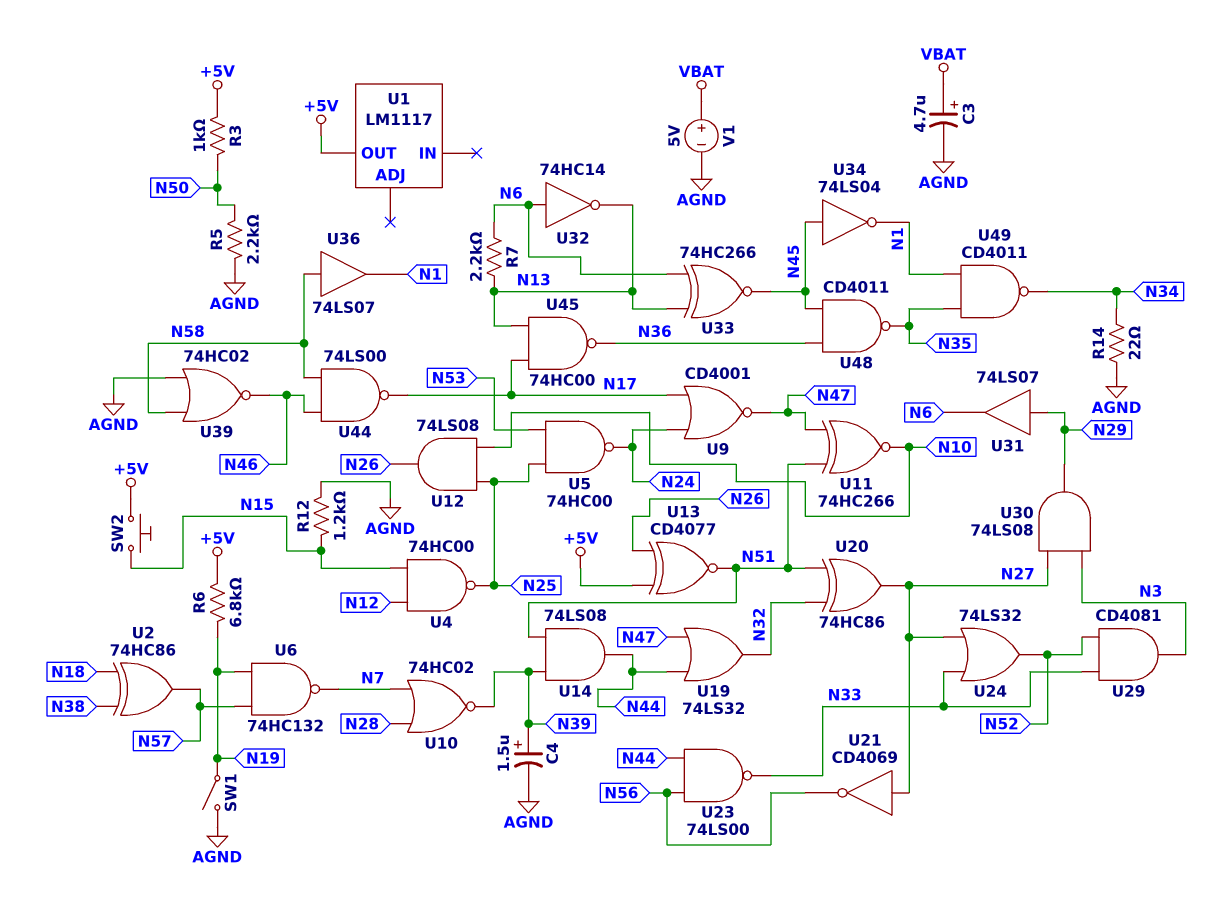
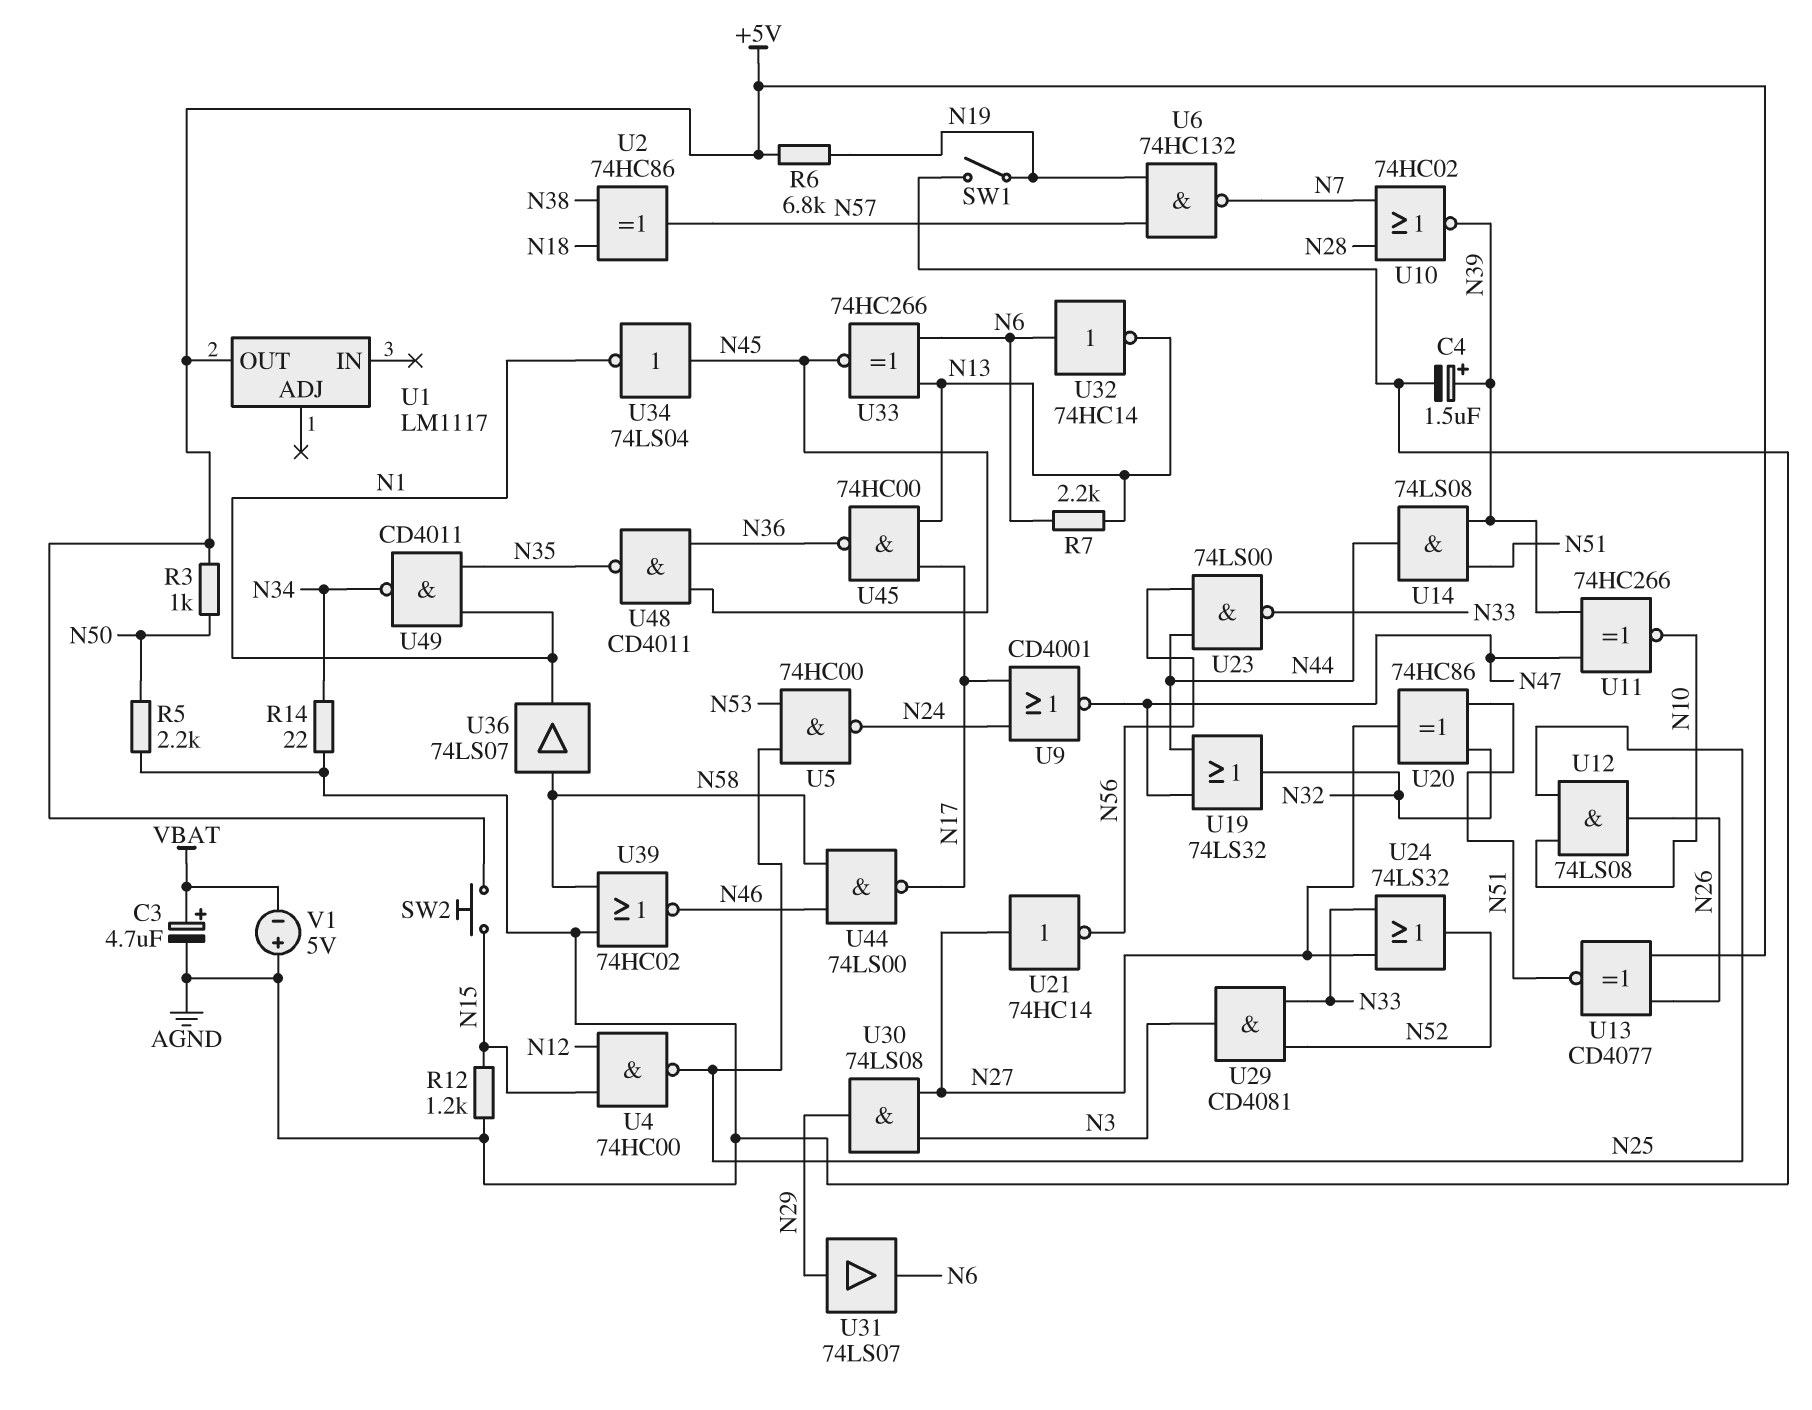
U11: XNOR 74HC266 (in N47, in N51, out N10) -> XNOR 74HC266 (in N39, in N47, out N10)
U21: NOT CD4069 (in N27, out N56) -> NOT 74HC14 (in N27, out N56)
V1: 5V (plus VBAT, minus AGND) -> 5V (plus AGND, minus VBAT)

